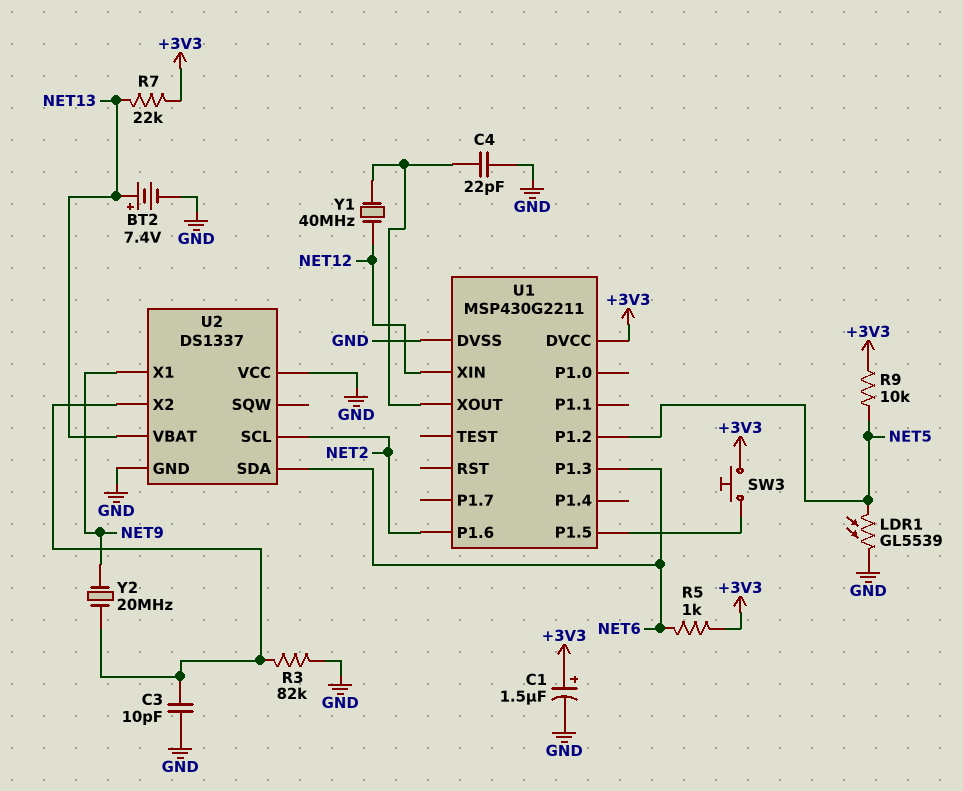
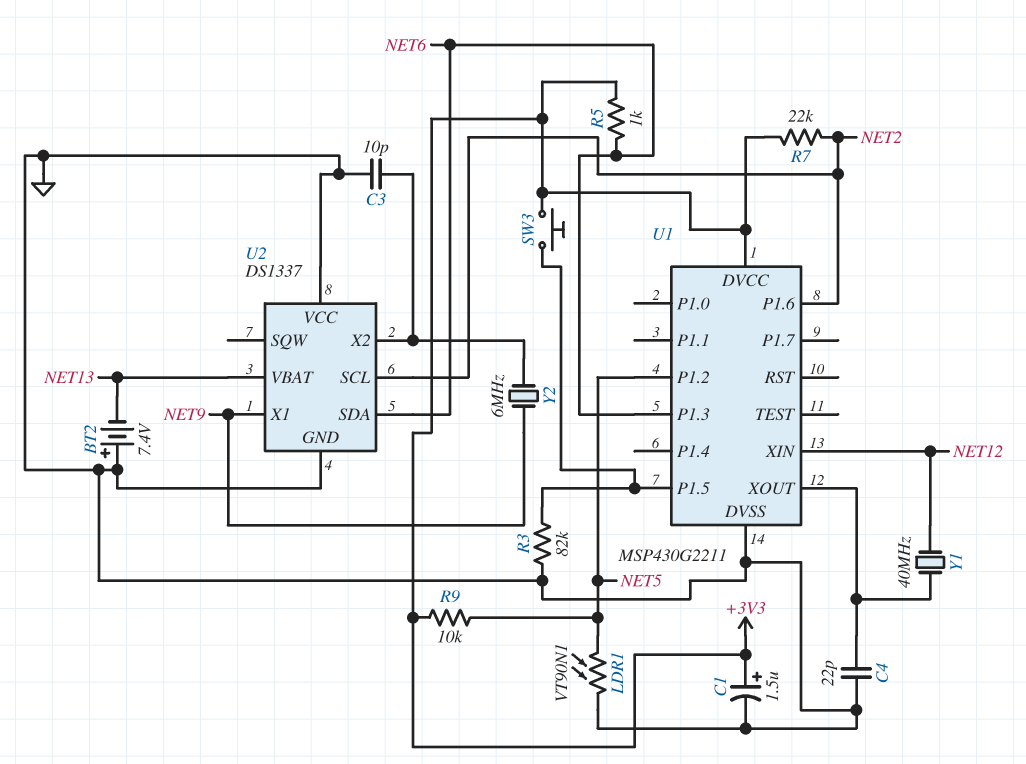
BT2: 7.4V (plus NET13, minus GND) -> 7.4V (plus GND, minus NET13)
LDR1: GL5539 (GND, NET5) -> VT90N1 (GND, NET5)
R3: 82k (GND, U2/X2) -> 82k (GND, U1/P1.5)
R7: 22k (+3V3, NET13) -> 22k (+3V3, NET2)
Y2: 20MHz (NET9, U2/X2) -> 6MHz (NET9, U2/X2)

